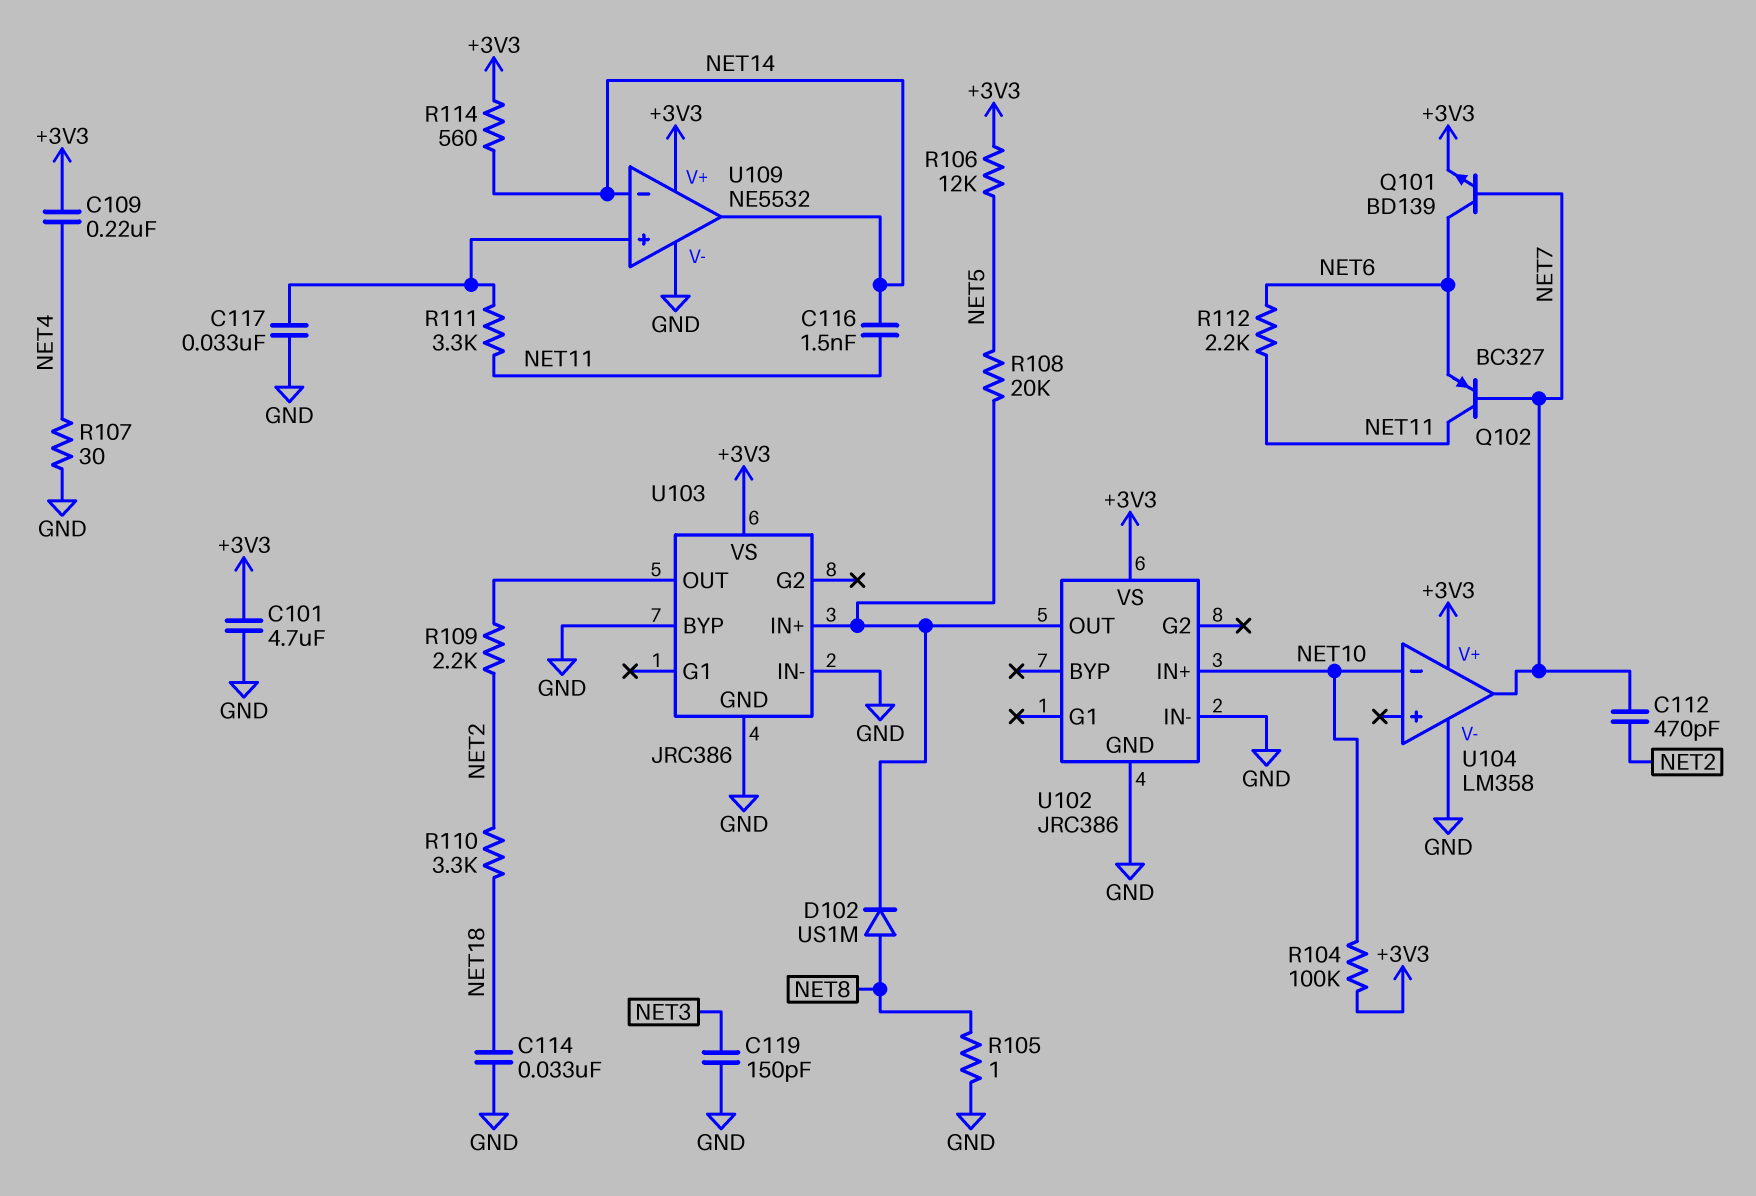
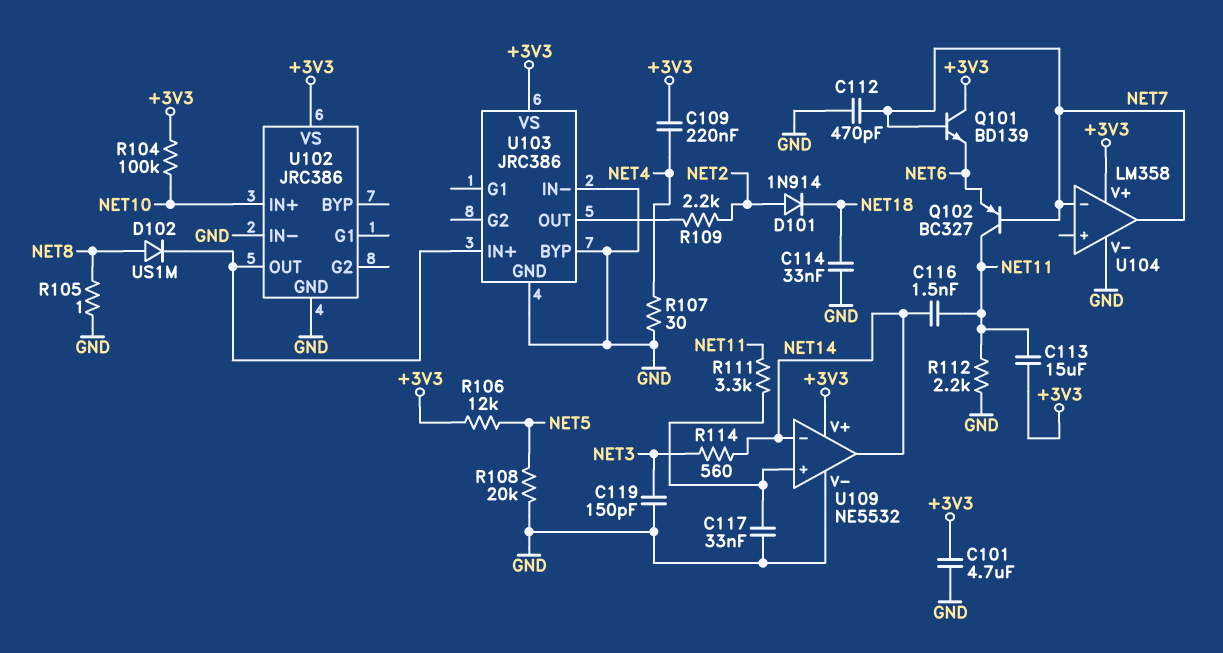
C112: 470pF (NET2, NET7) -> 470pF (GND, NET7)
C113: none -> 15uF (+3V3, NET11)
D101: none -> diode 1N914 (A NET2, K NET18)
Q101: NPN BD139 (B NET7, C NET6, E +3V3) -> NPN BD139 (B NET7, C +3V3, E NET6)
R108: 20k (NET5, U102/OUT) -> 20k (GND, NET5)
R110: 3.3k (NET2, NET18) -> none
R112: 2.2k (NET6, NET11) -> 2.2k (GND, NET11)
R114: 560 (+3V3, NET14) -> 560 (NET3, NET14)
U104 pin in-: NET10 -> NET7

